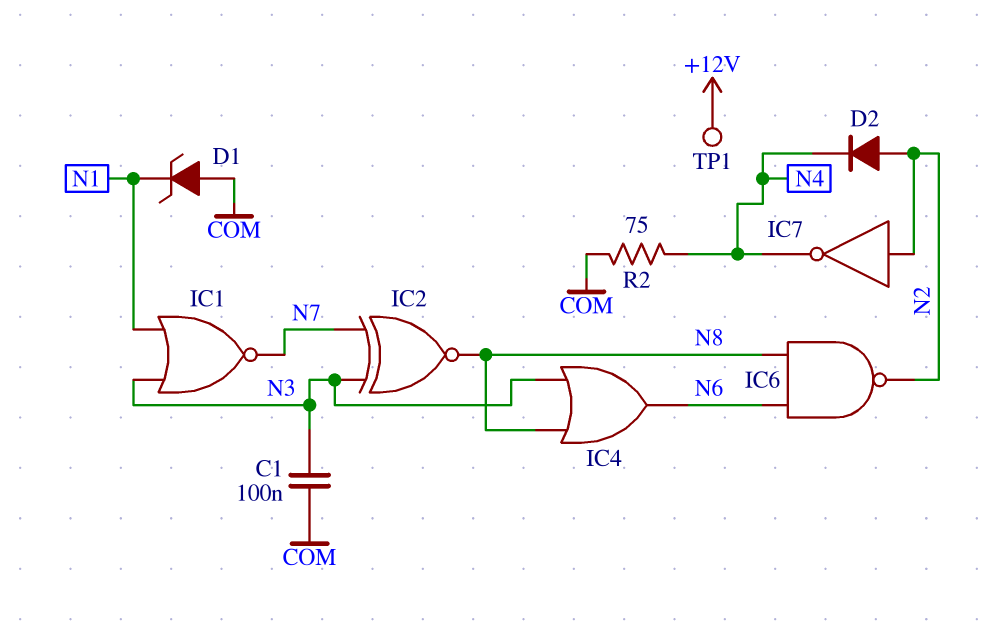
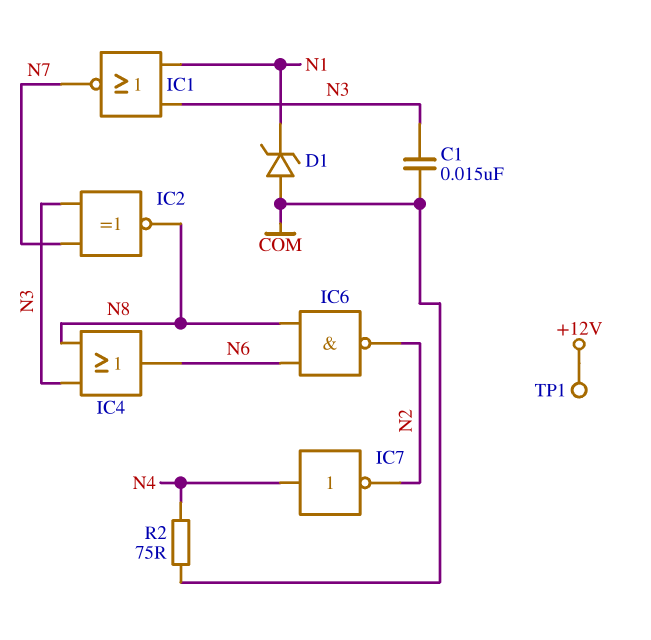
C1: 100nF (COM, N3) -> 15nF (COM, N3)
D2: diode (A N2, K N4) -> none
IC7: NOT (in N2, out N4) -> NOT (in N4, out N2)

